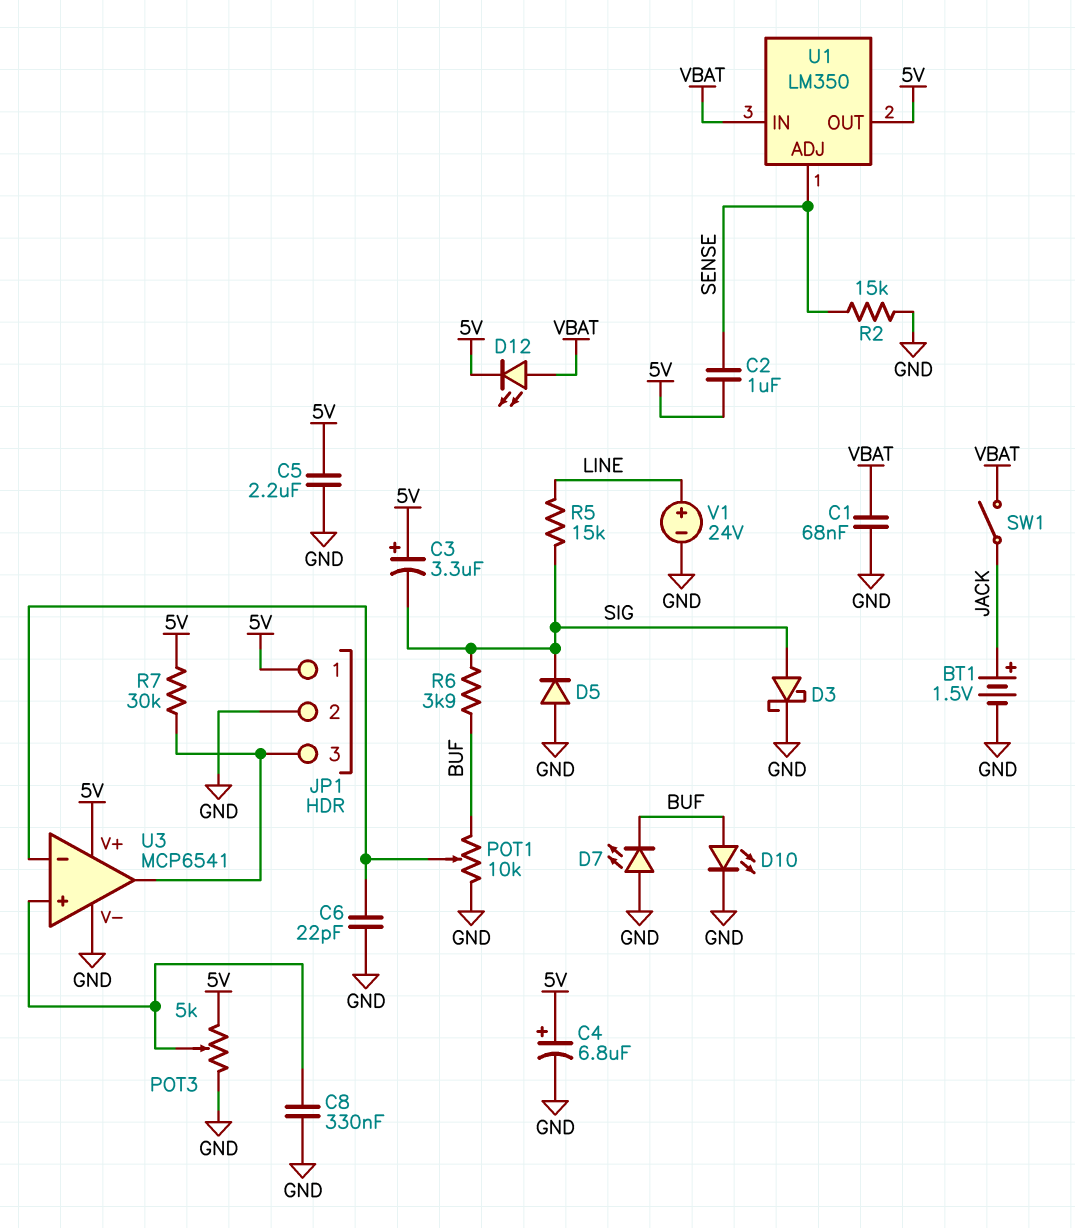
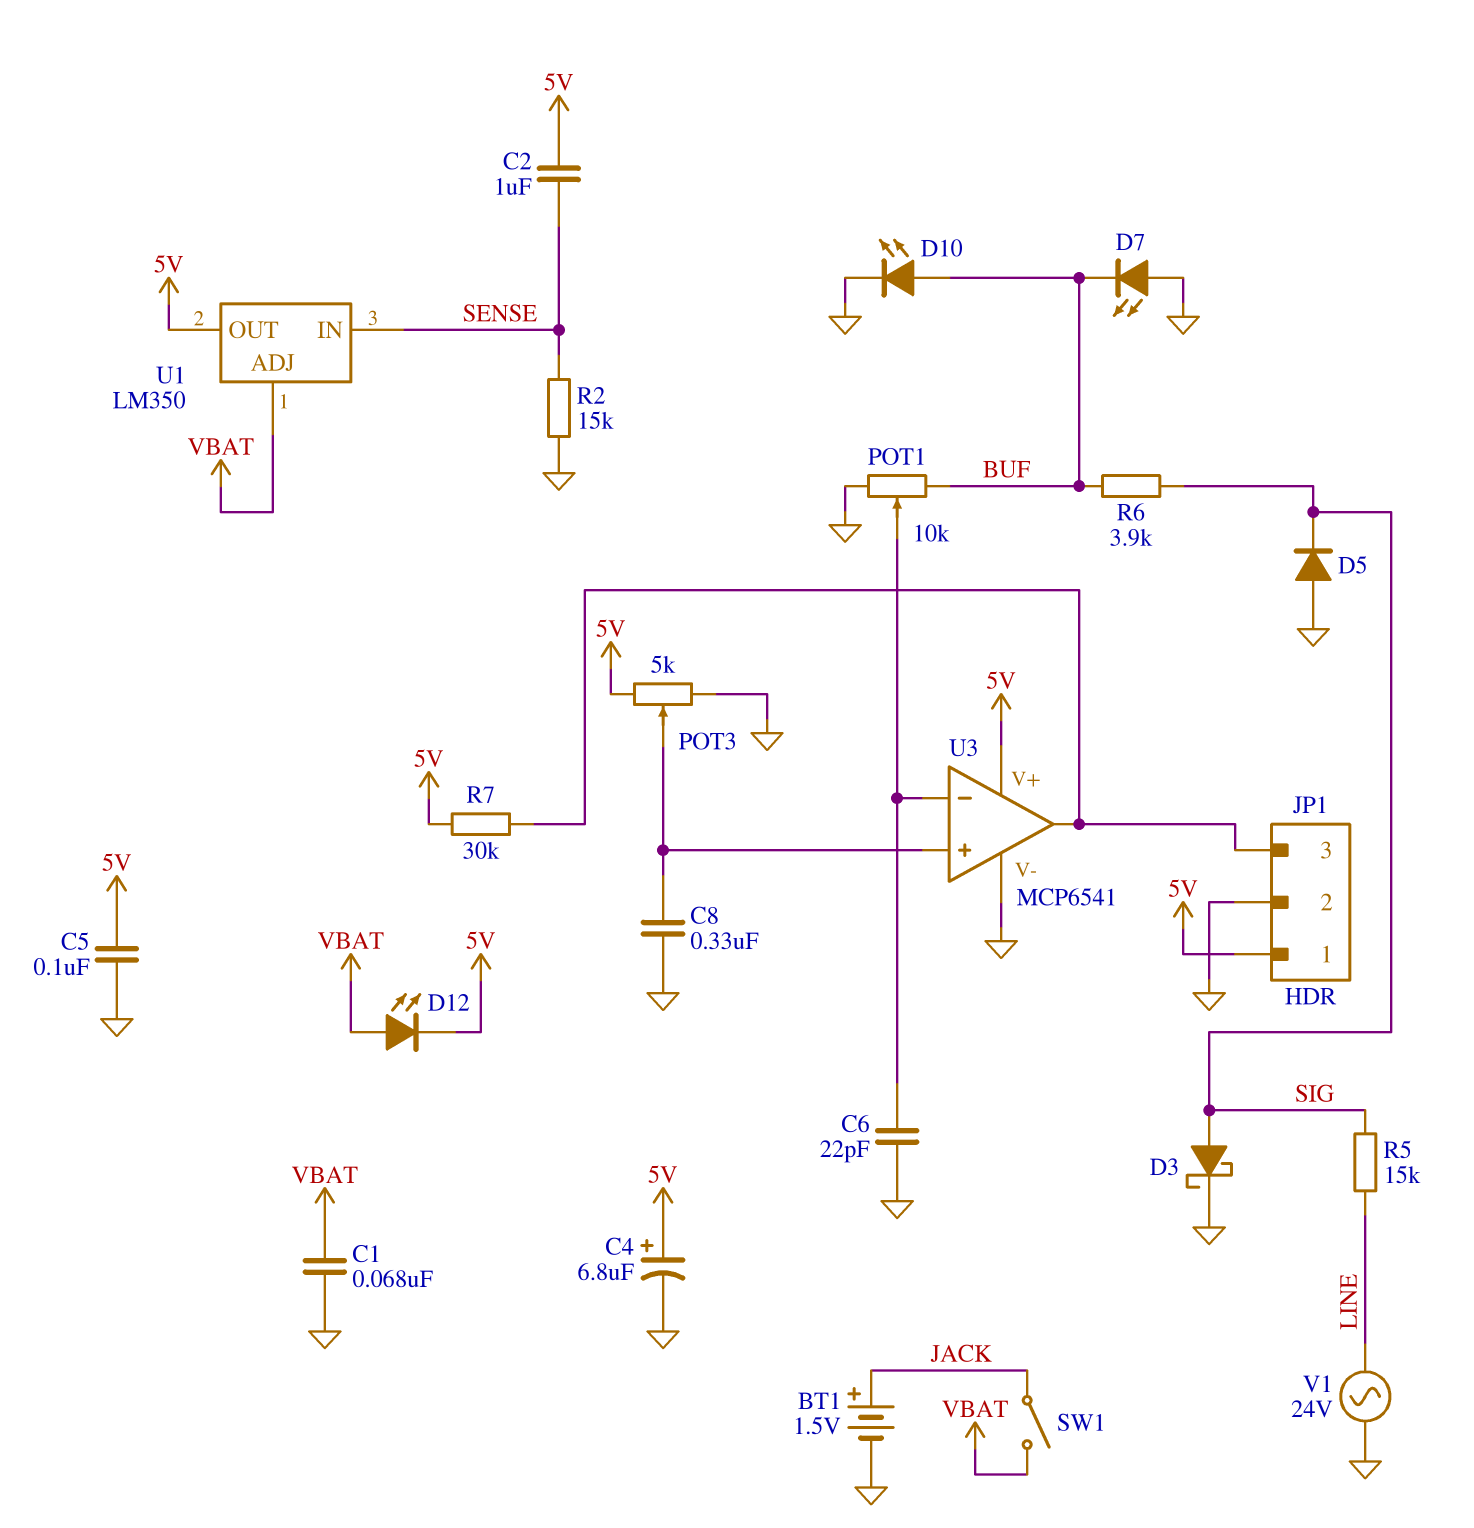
C3: 3.3uF (plus 5V, minus SIG) -> none
C5: 2.2uF (5V, GND) -> 100nF (5V, GND)
U1 pin ADJ: SENSE -> VBAT
U1 pin IN: VBAT -> SENSE
V1: 24V (plus LINE, minus GND) -> AC 24V (GND, LINE)

